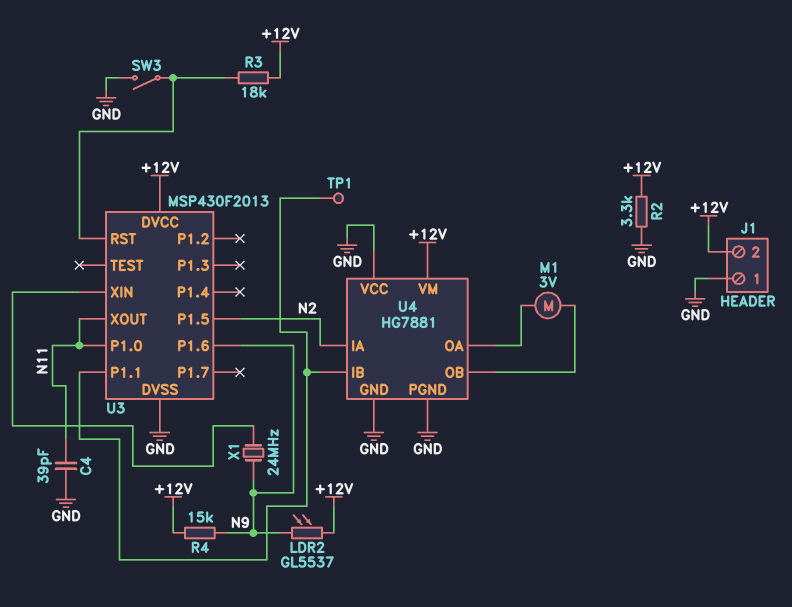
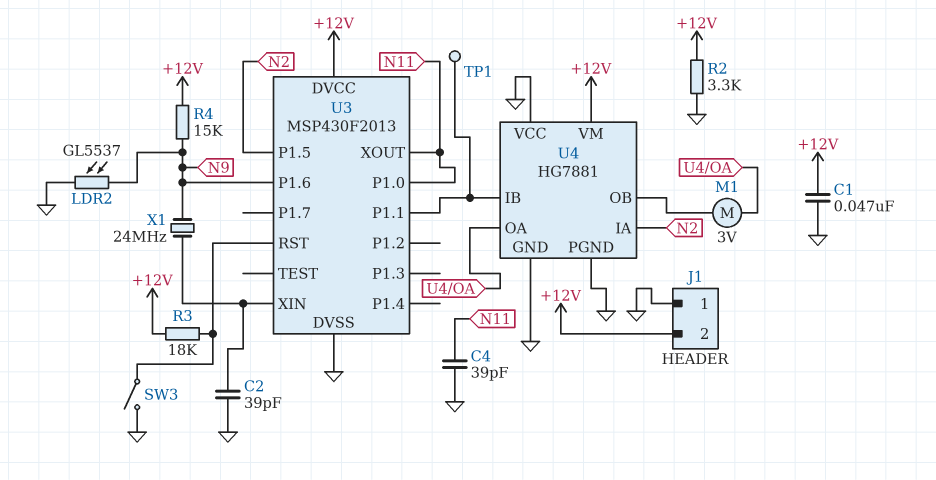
C1: none -> 47nF (+12V, GND)
C2: none -> 39pF (GND, U3/XIN)
LDR2: GL5537 (+12V, N9) -> GL5537 (GND, N9)

